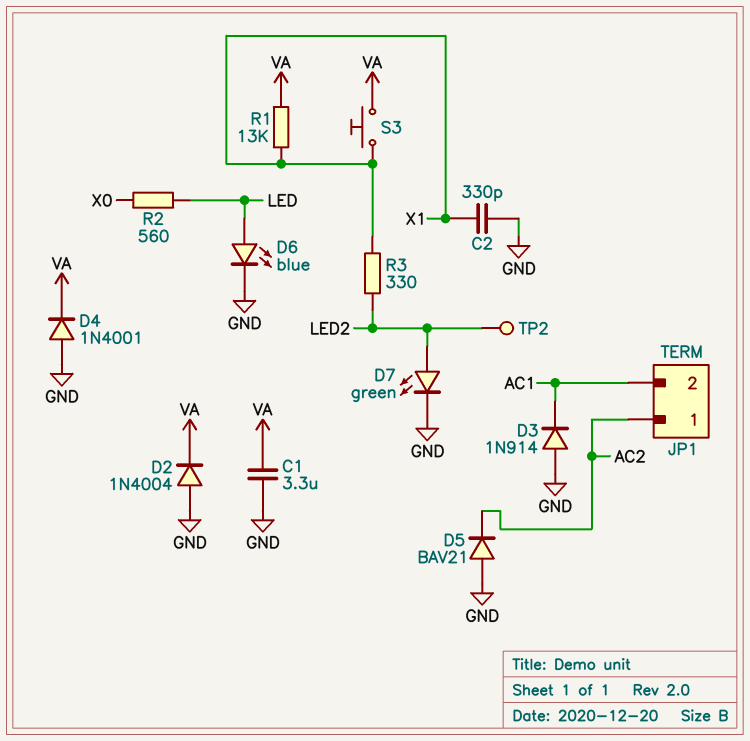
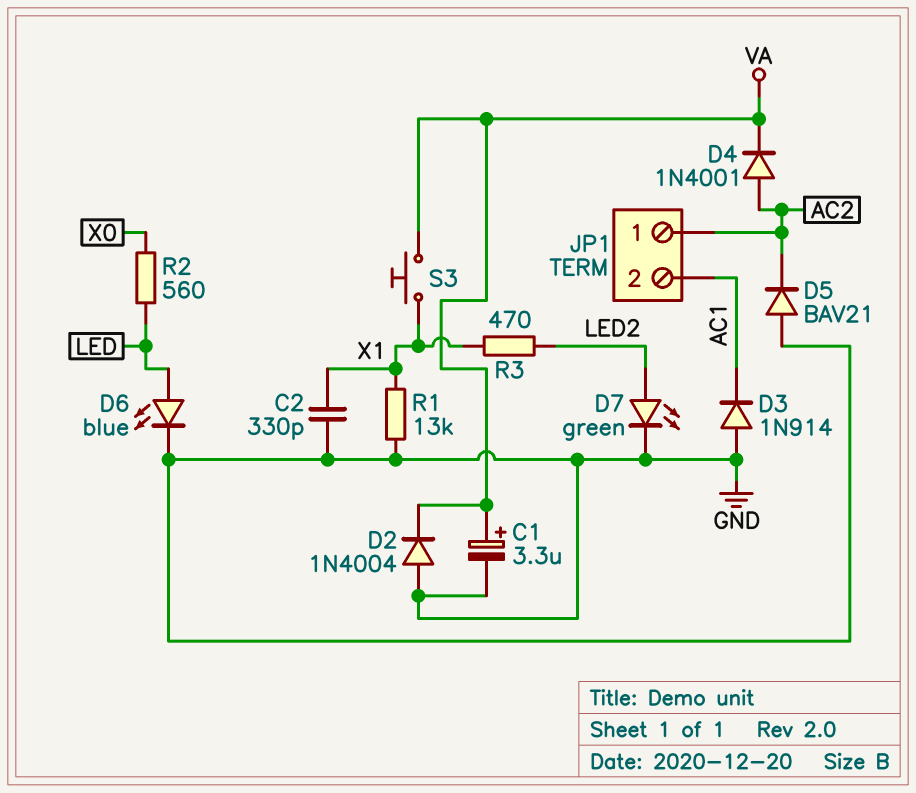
C1: 3.3uF (GND, VA) -> 3.3uF (plus VA, minus GND)
D4: diode 1N4001 (A GND, K VA) -> diode 1N4001 (A AC2, K VA)
R1: 13k (VA, X1) -> 13k (GND, X1)
R3: 330 (LED2, X1) -> 470 (LED2, X1)
TP2: test point (LED2) -> none

